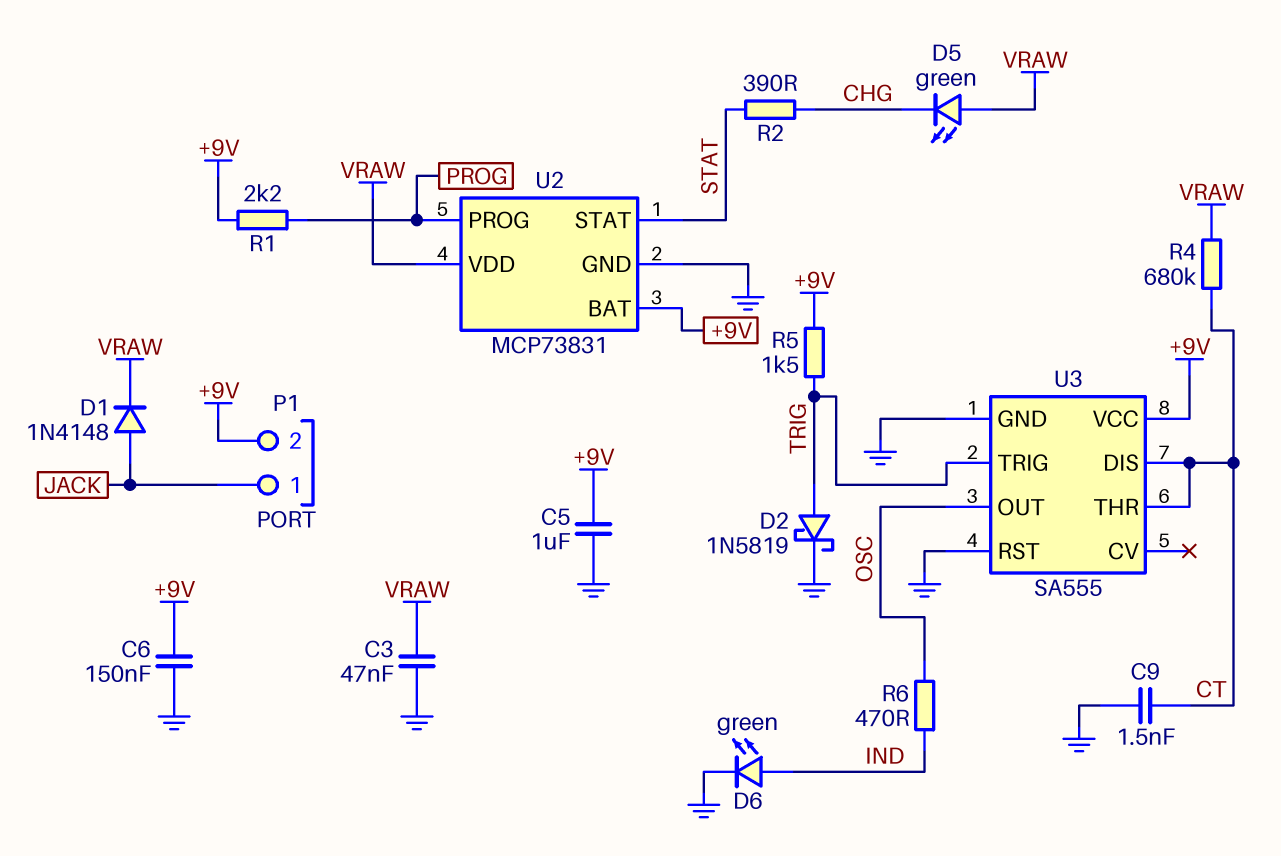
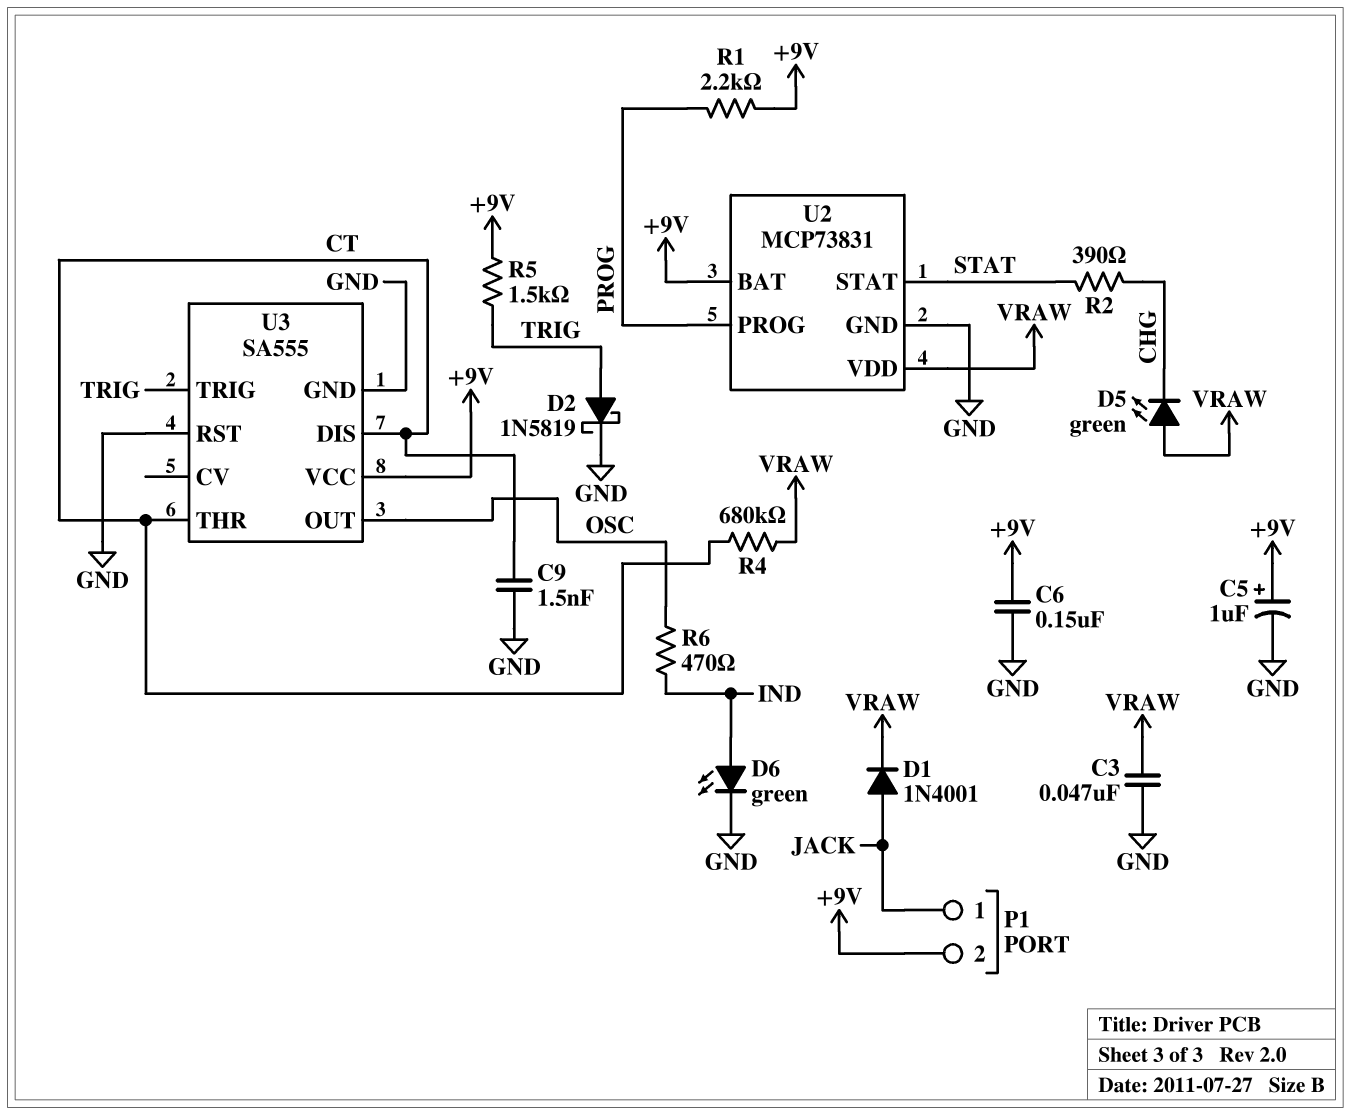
C5: 1uF (+9V, GND) -> 1uF (plus +9V, minus GND)
D1: diode 1N4148 (A JACK, K VRAW) -> diode 1N4001 (A JACK, K VRAW)

